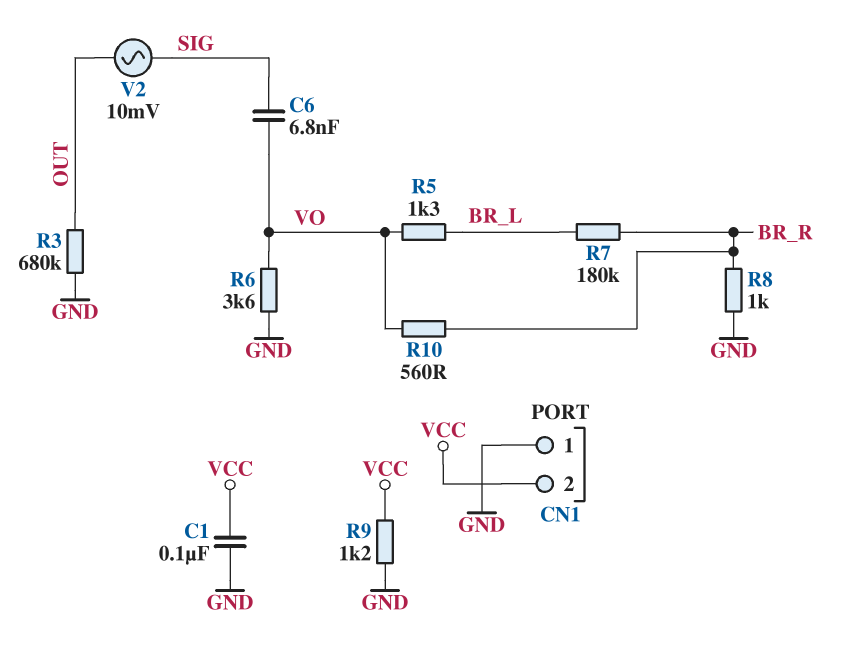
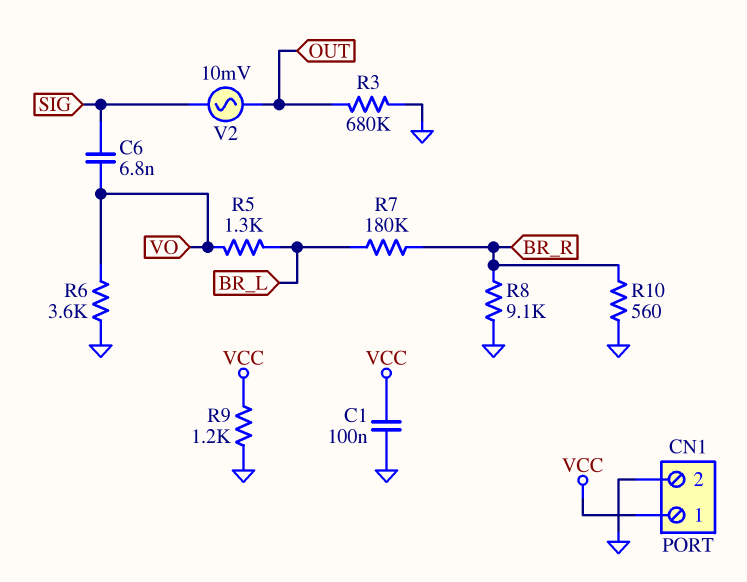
CN1 pin 1: GND -> VCC
CN1 pin 2: VCC -> GND
R8: 1k (BR_R, GND) -> 9.1k (BR_R, GND)
R10: 560 (BR_R, VO) -> 560 (BR_R, GND)

